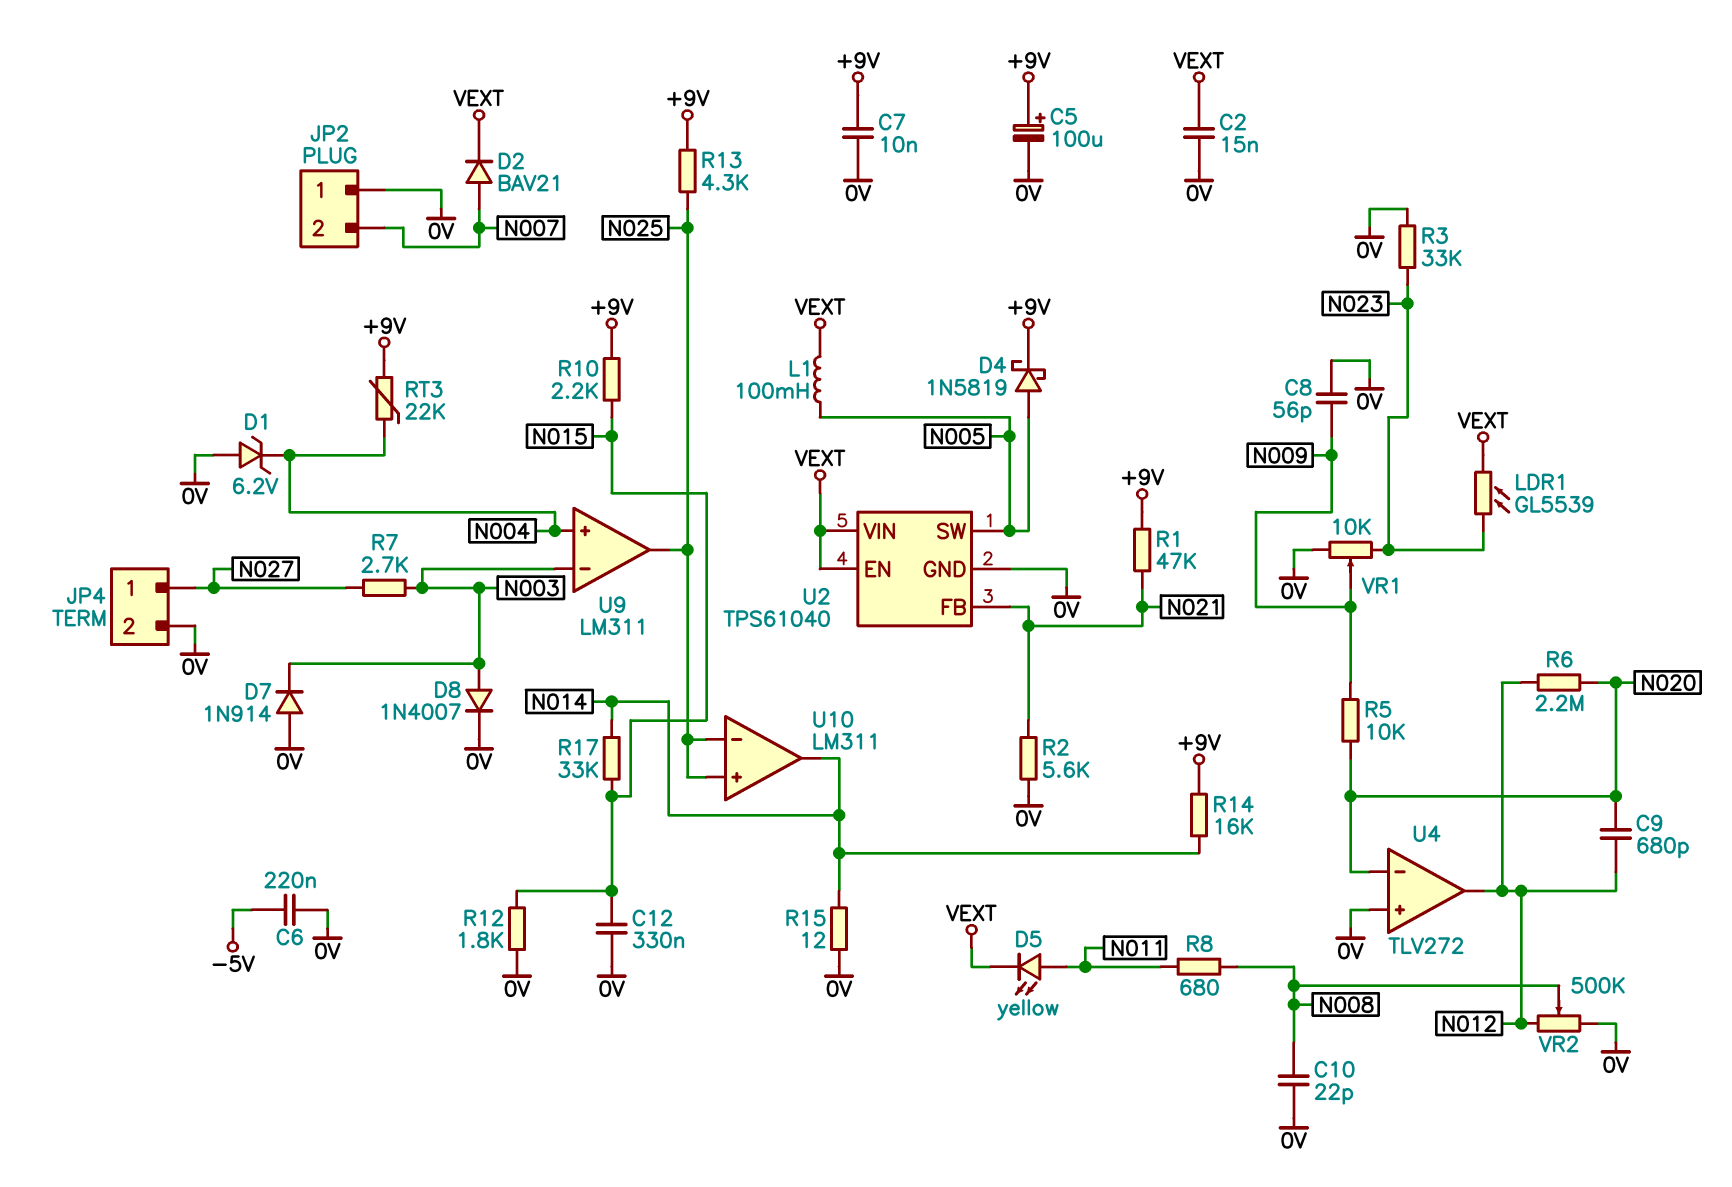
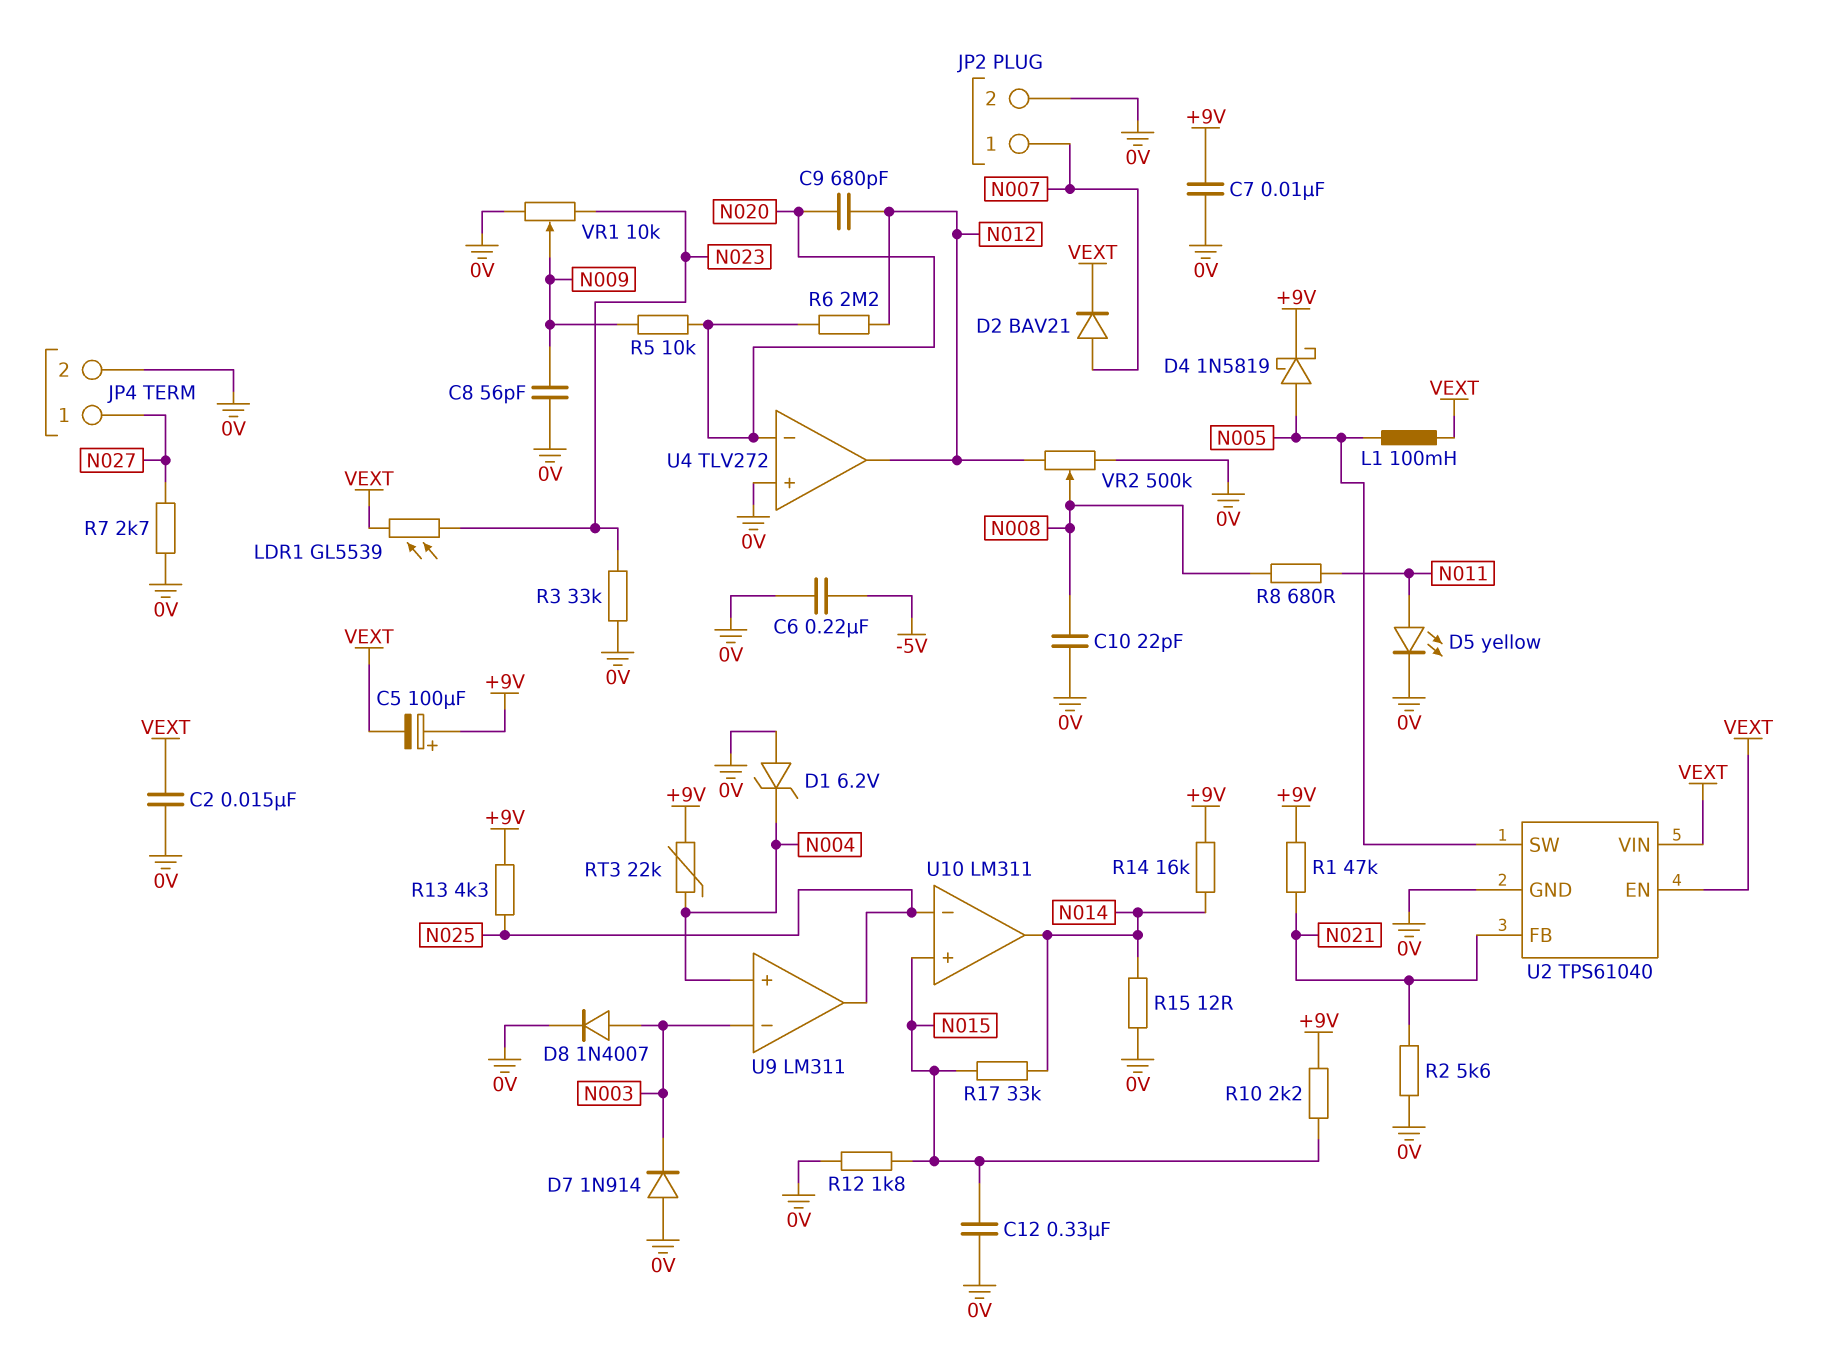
C5: 100uF (plus +9V, minus 0V) -> 100uF (plus +9V, minus VEXT)
D5: LED yellow (A N011, K VEXT) -> LED yellow (A N011, K 0V)
JP2 pin 1: 0V -> N007
JP2 pin 2: N007 -> 0V
R7: 2.7k (N003, N027) -> 2.7k (0V, N027)
U10 pin in+: N025 -> N015

